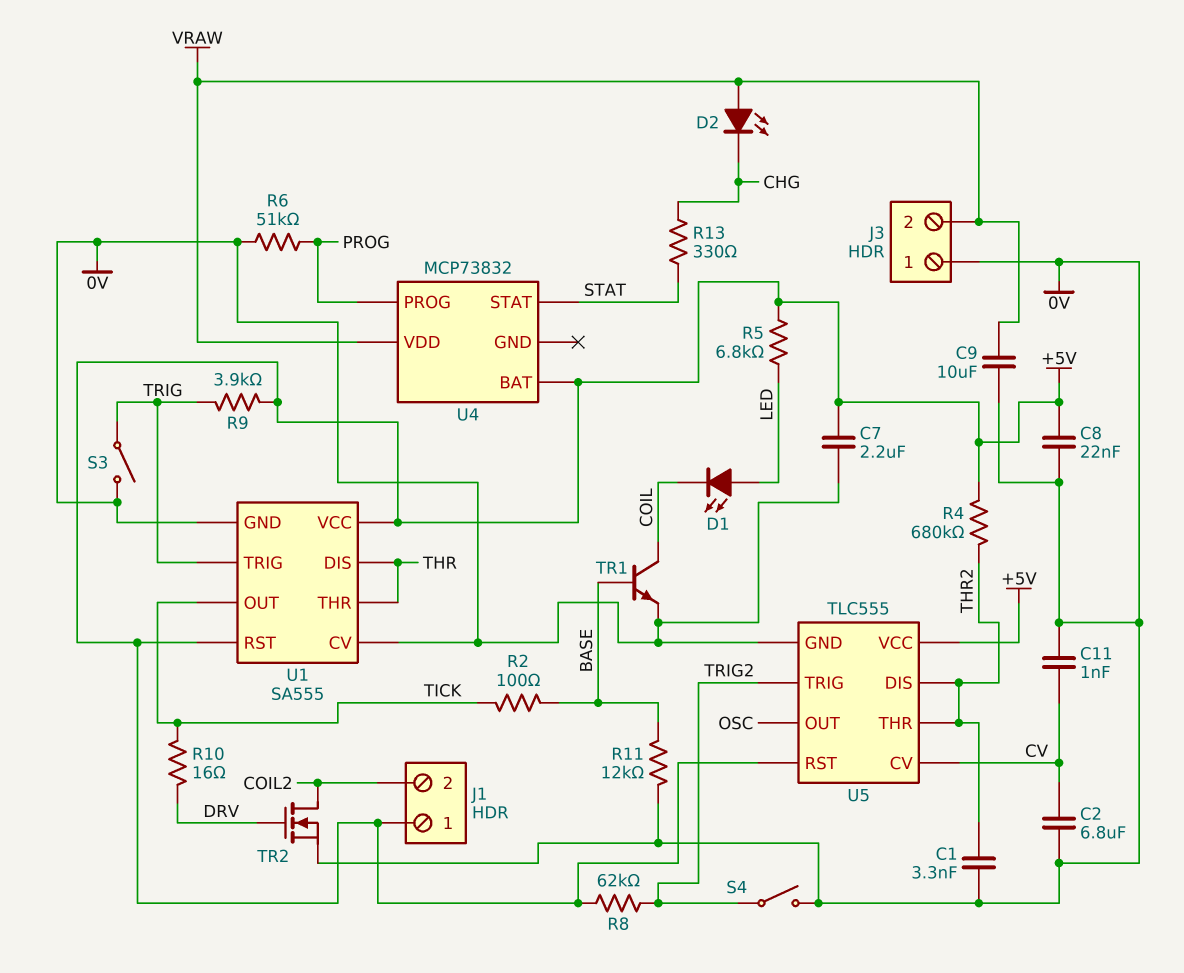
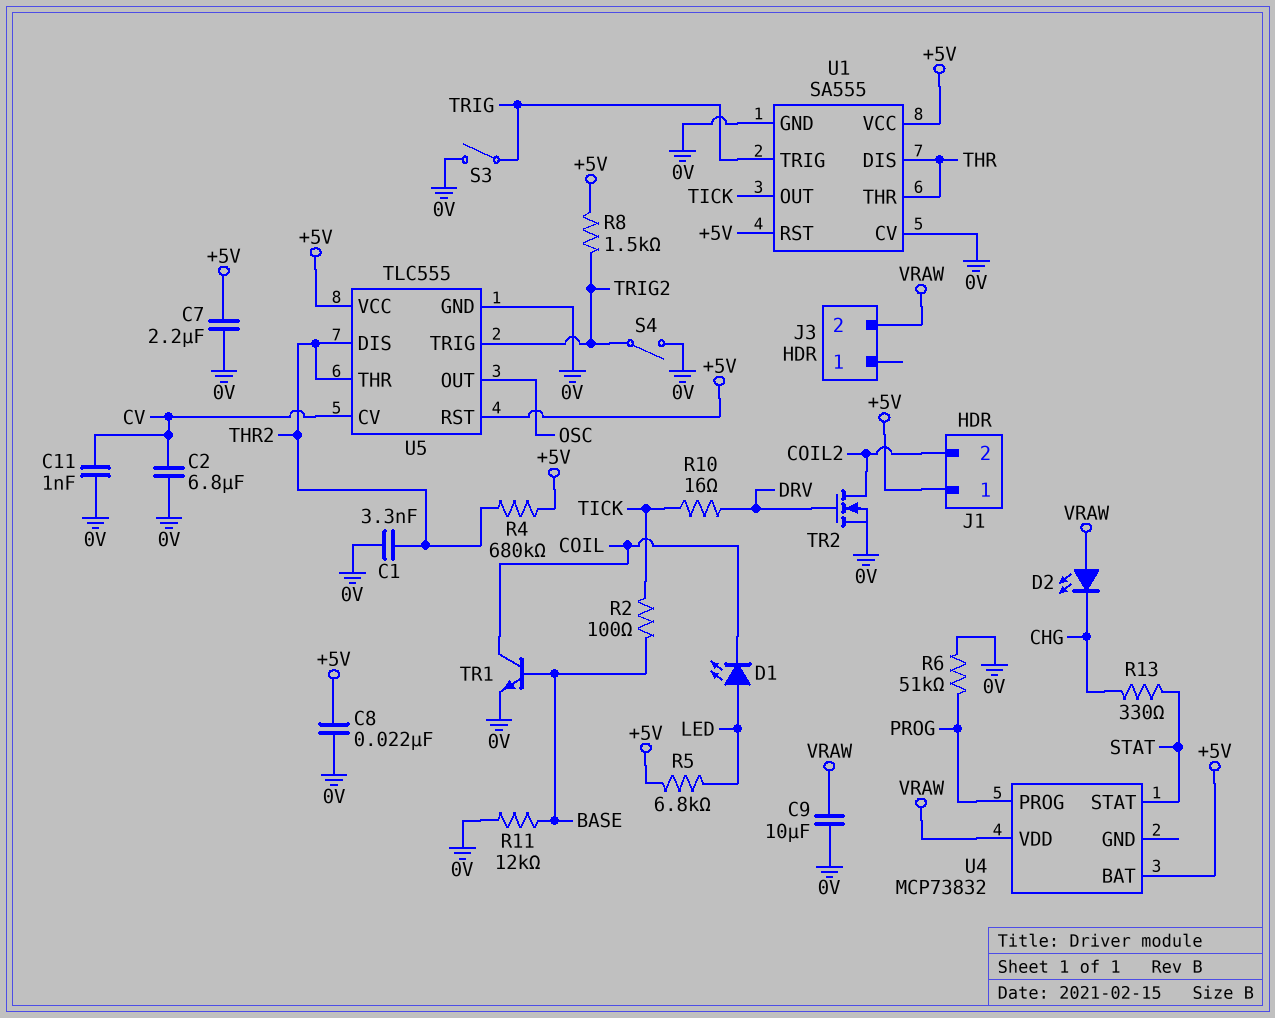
J3 pin 1: 0V -> none
R8: 62k (+5V, TRIG2) -> 1.5k (+5V, TRIG2)
R9: 3.9k (+5V, TRIG) -> none

